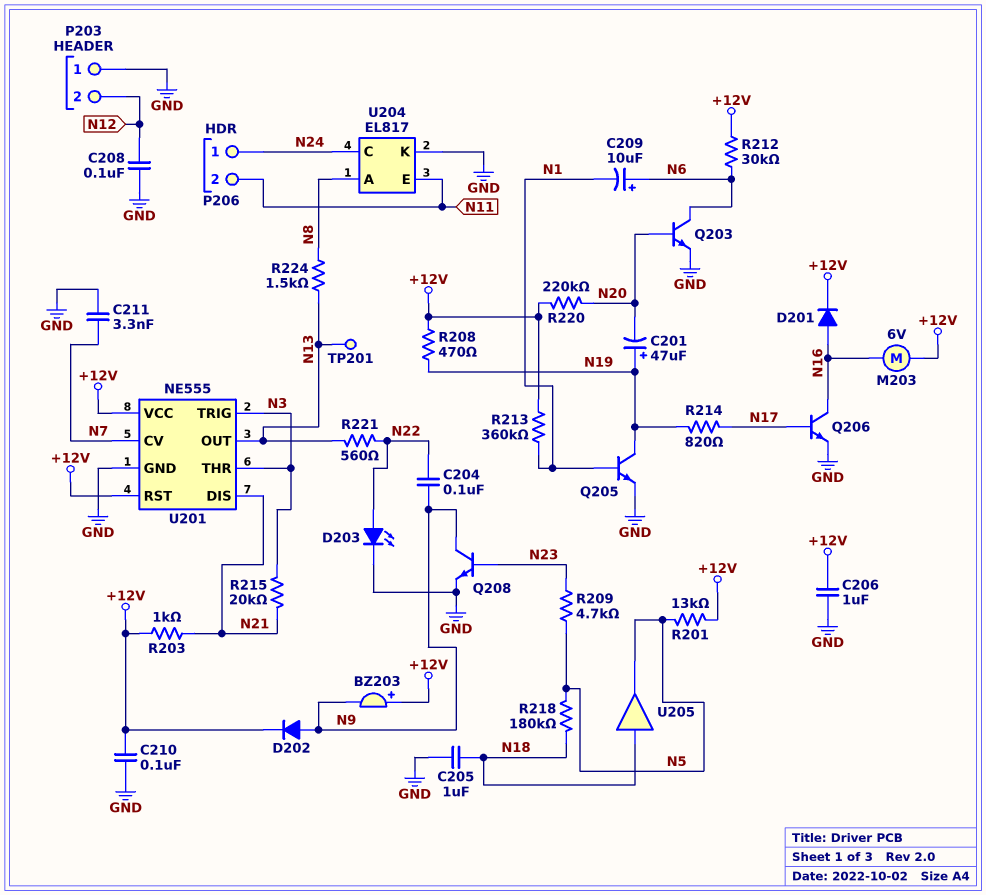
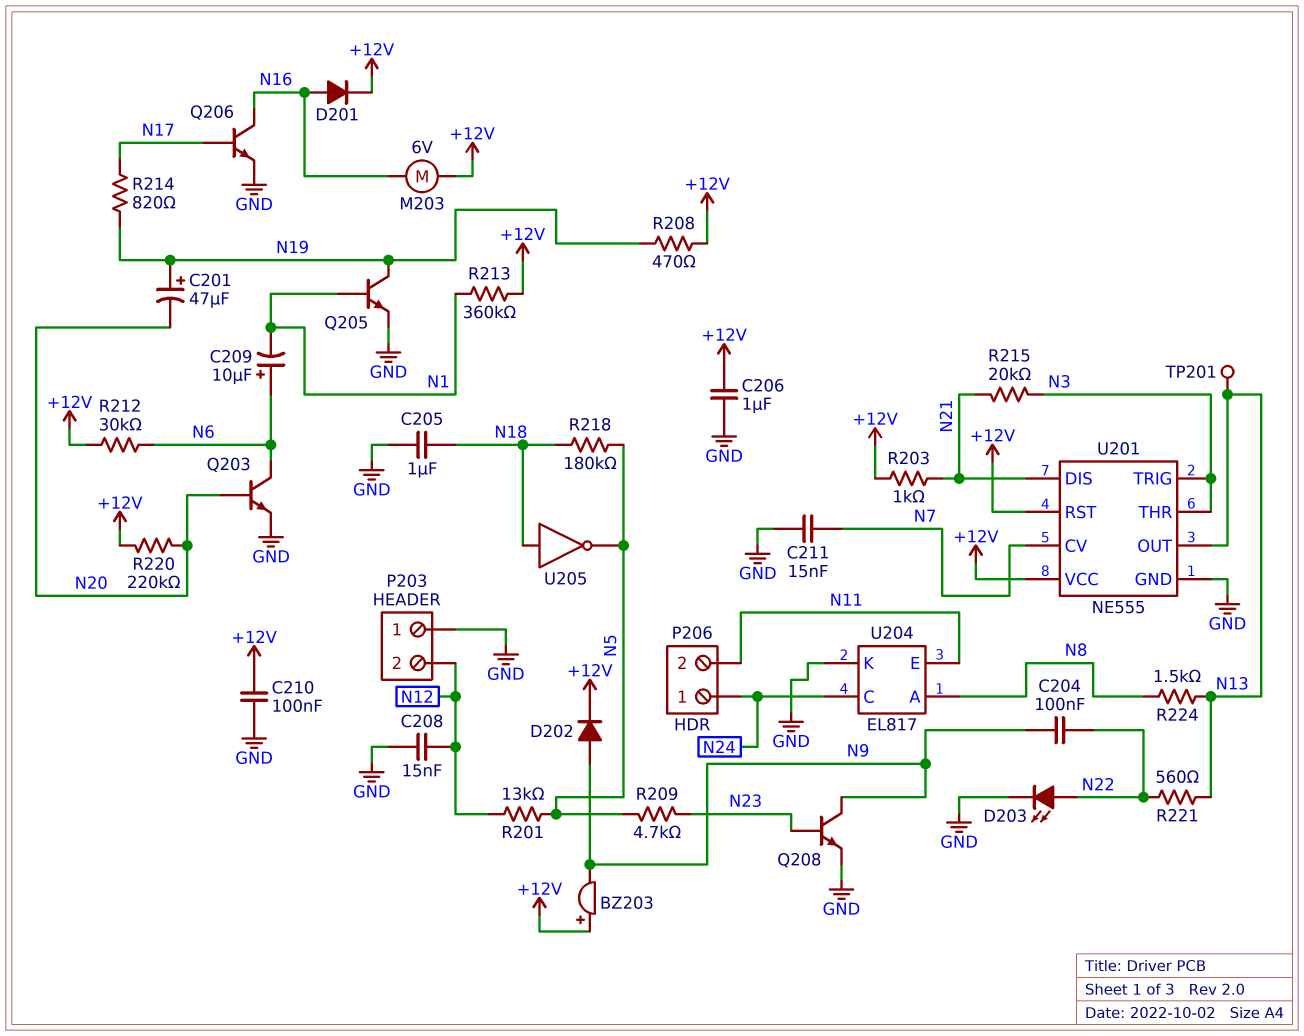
C208: 100nF (GND, N12) -> 15nF (GND, N12)
C211: 3.3nF (GND, N7) -> 15nF (GND, N7)
R201: 13k (+12V, N5) -> 13k (N5, N12)
U205: buffer (in N18, out N5) -> NOT (in N18, out N5)

